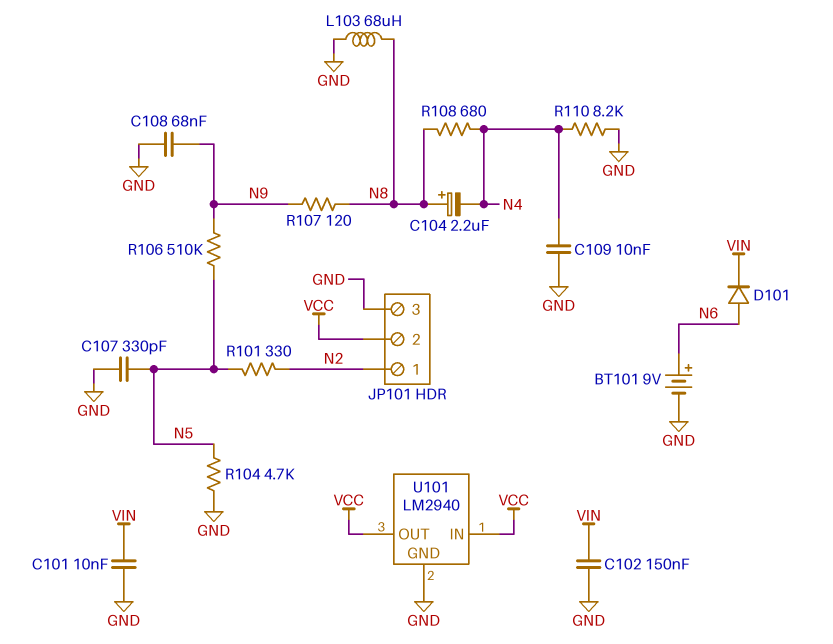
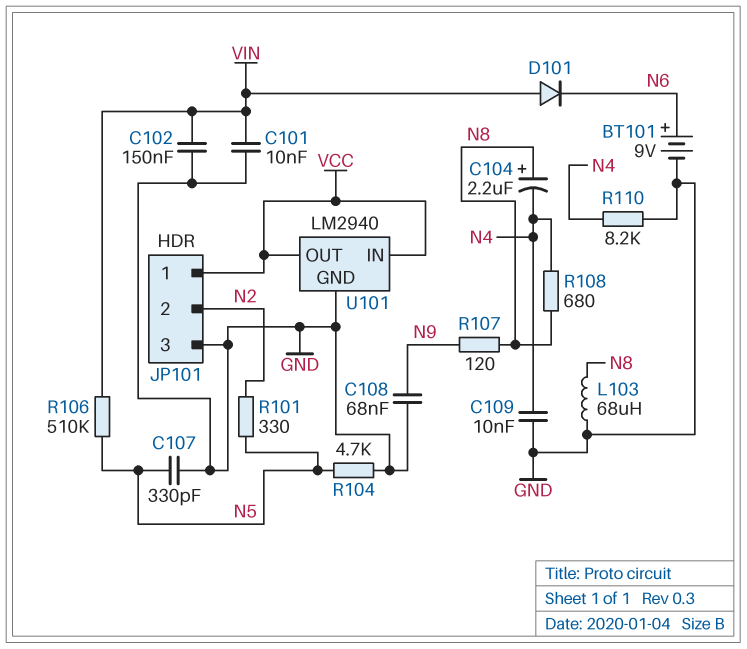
D101: diode (A N6, K VIN) -> diode (A VIN, K N6)
JP101 pin 1: N2 -> VCC
JP101 pin 2: VCC -> N2
R106: 510k (N5, N9) -> 510k (N5, VIN)

